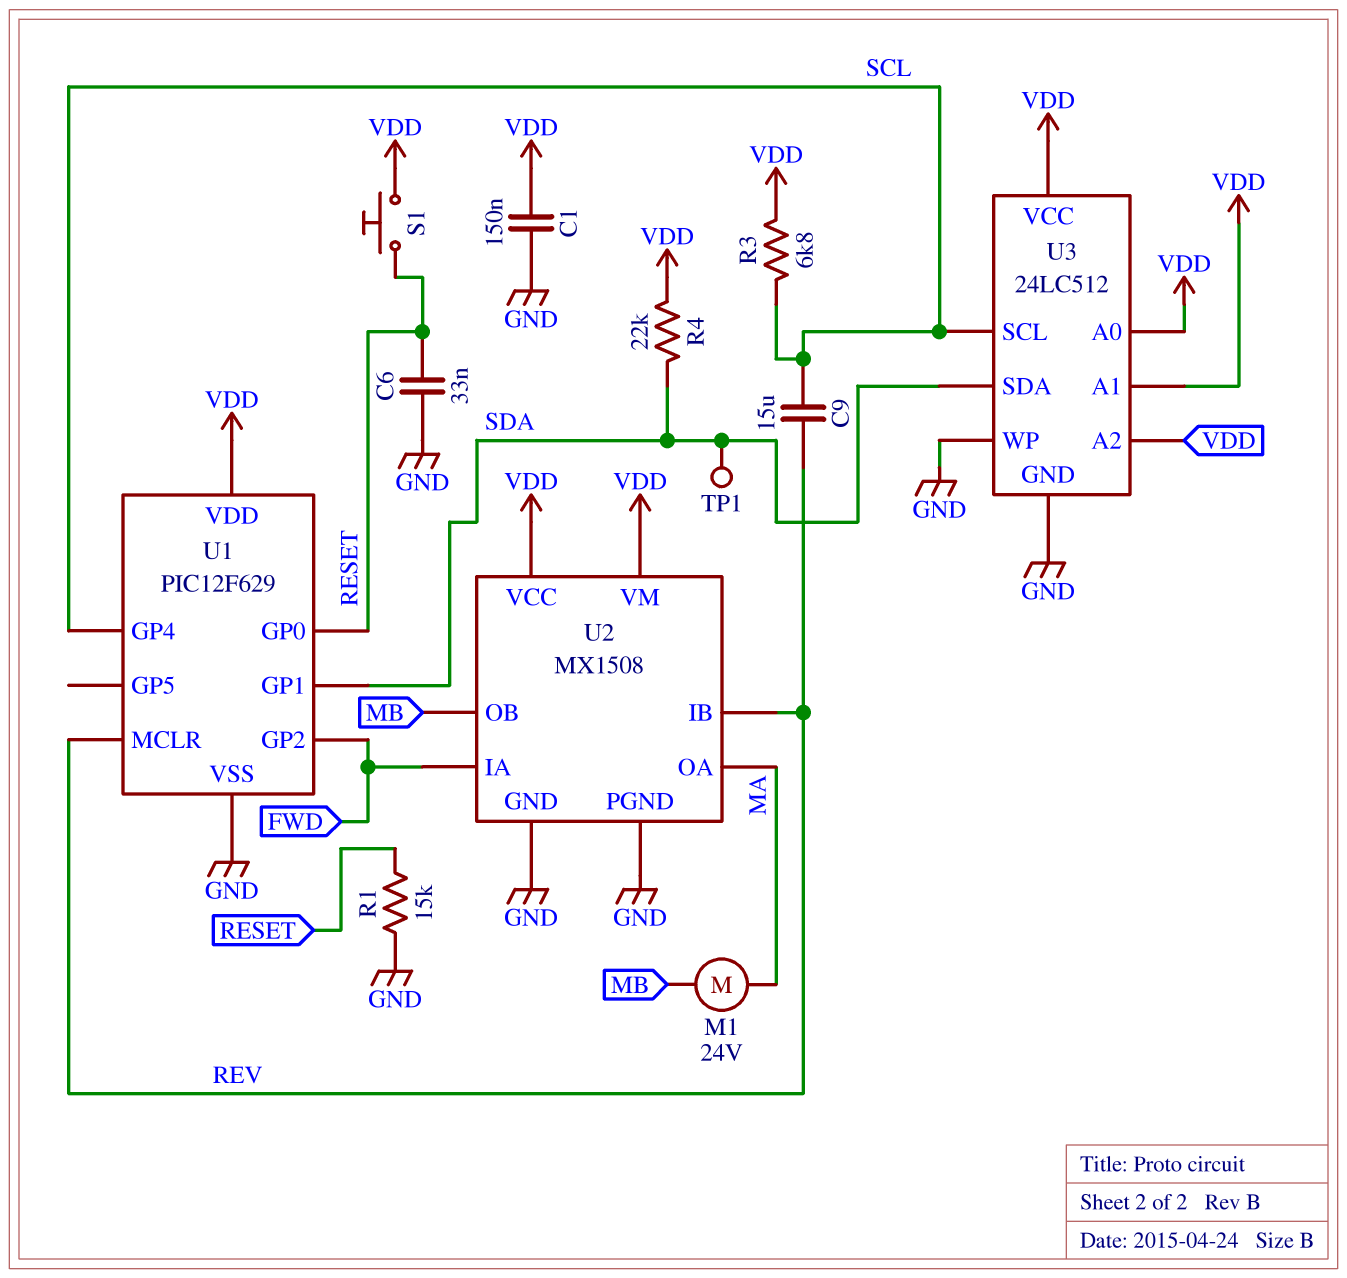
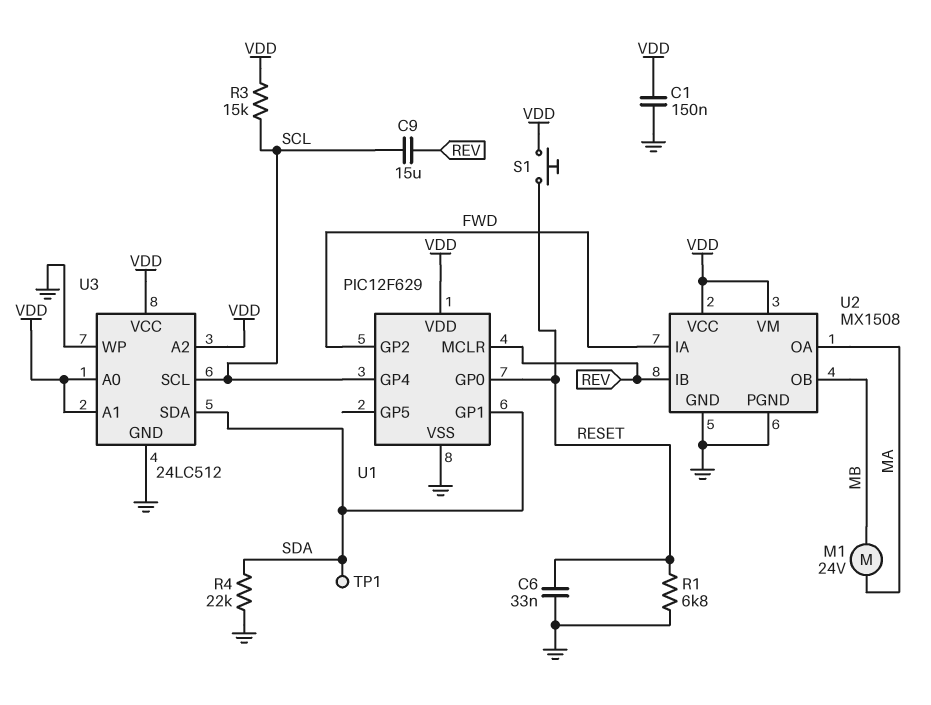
R1: 15k (GND, RESET) -> 6.8k (GND, RESET)
R3: 6.8k (SCL, VDD) -> 15k (SCL, VDD)
R4: 22k (SDA, VDD) -> 22k (GND, SDA)

